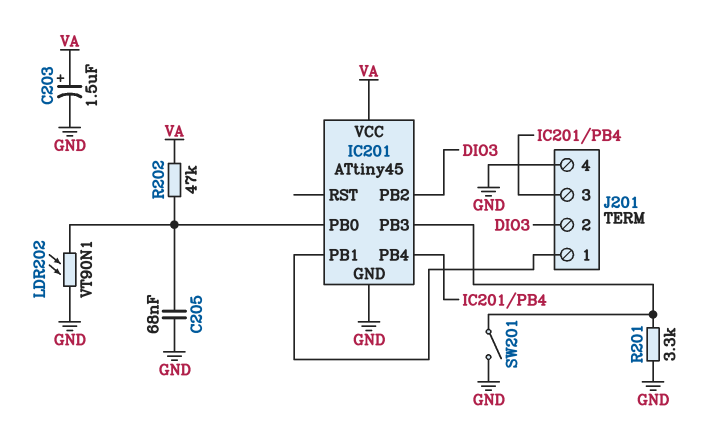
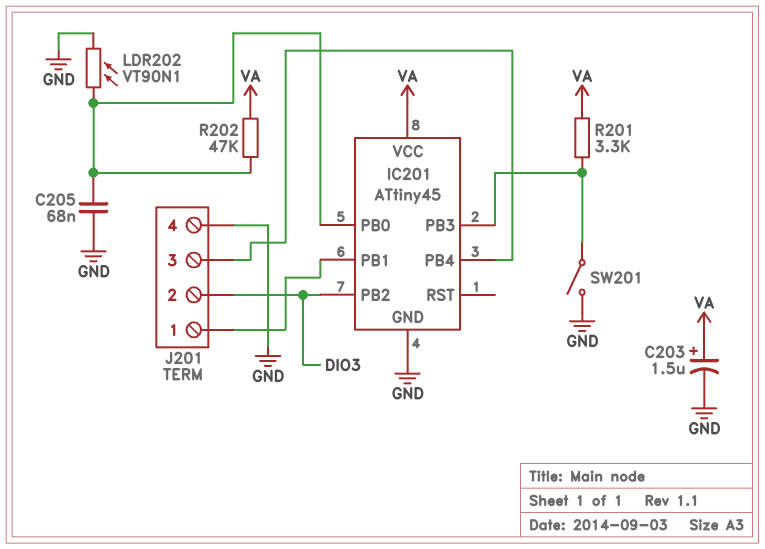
R201: 3.3k (GND, IC201/PB3) -> 3.3k (IC201/PB3, VA)

